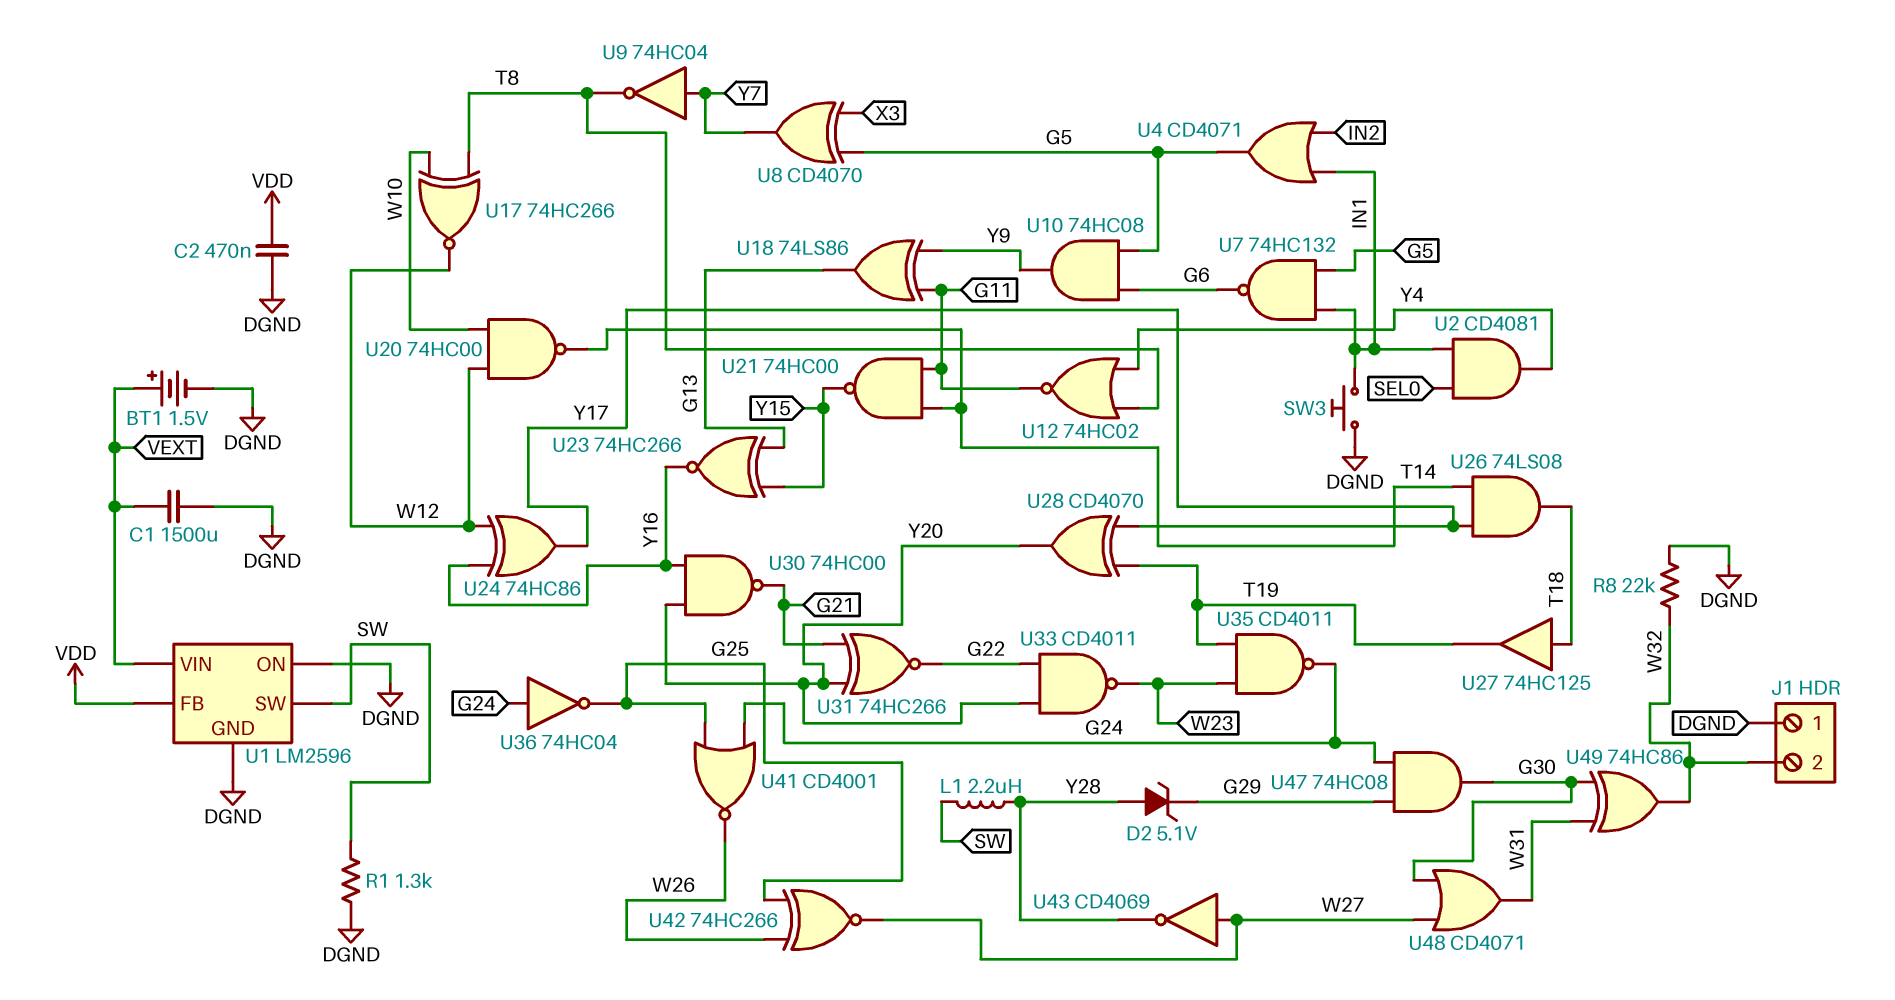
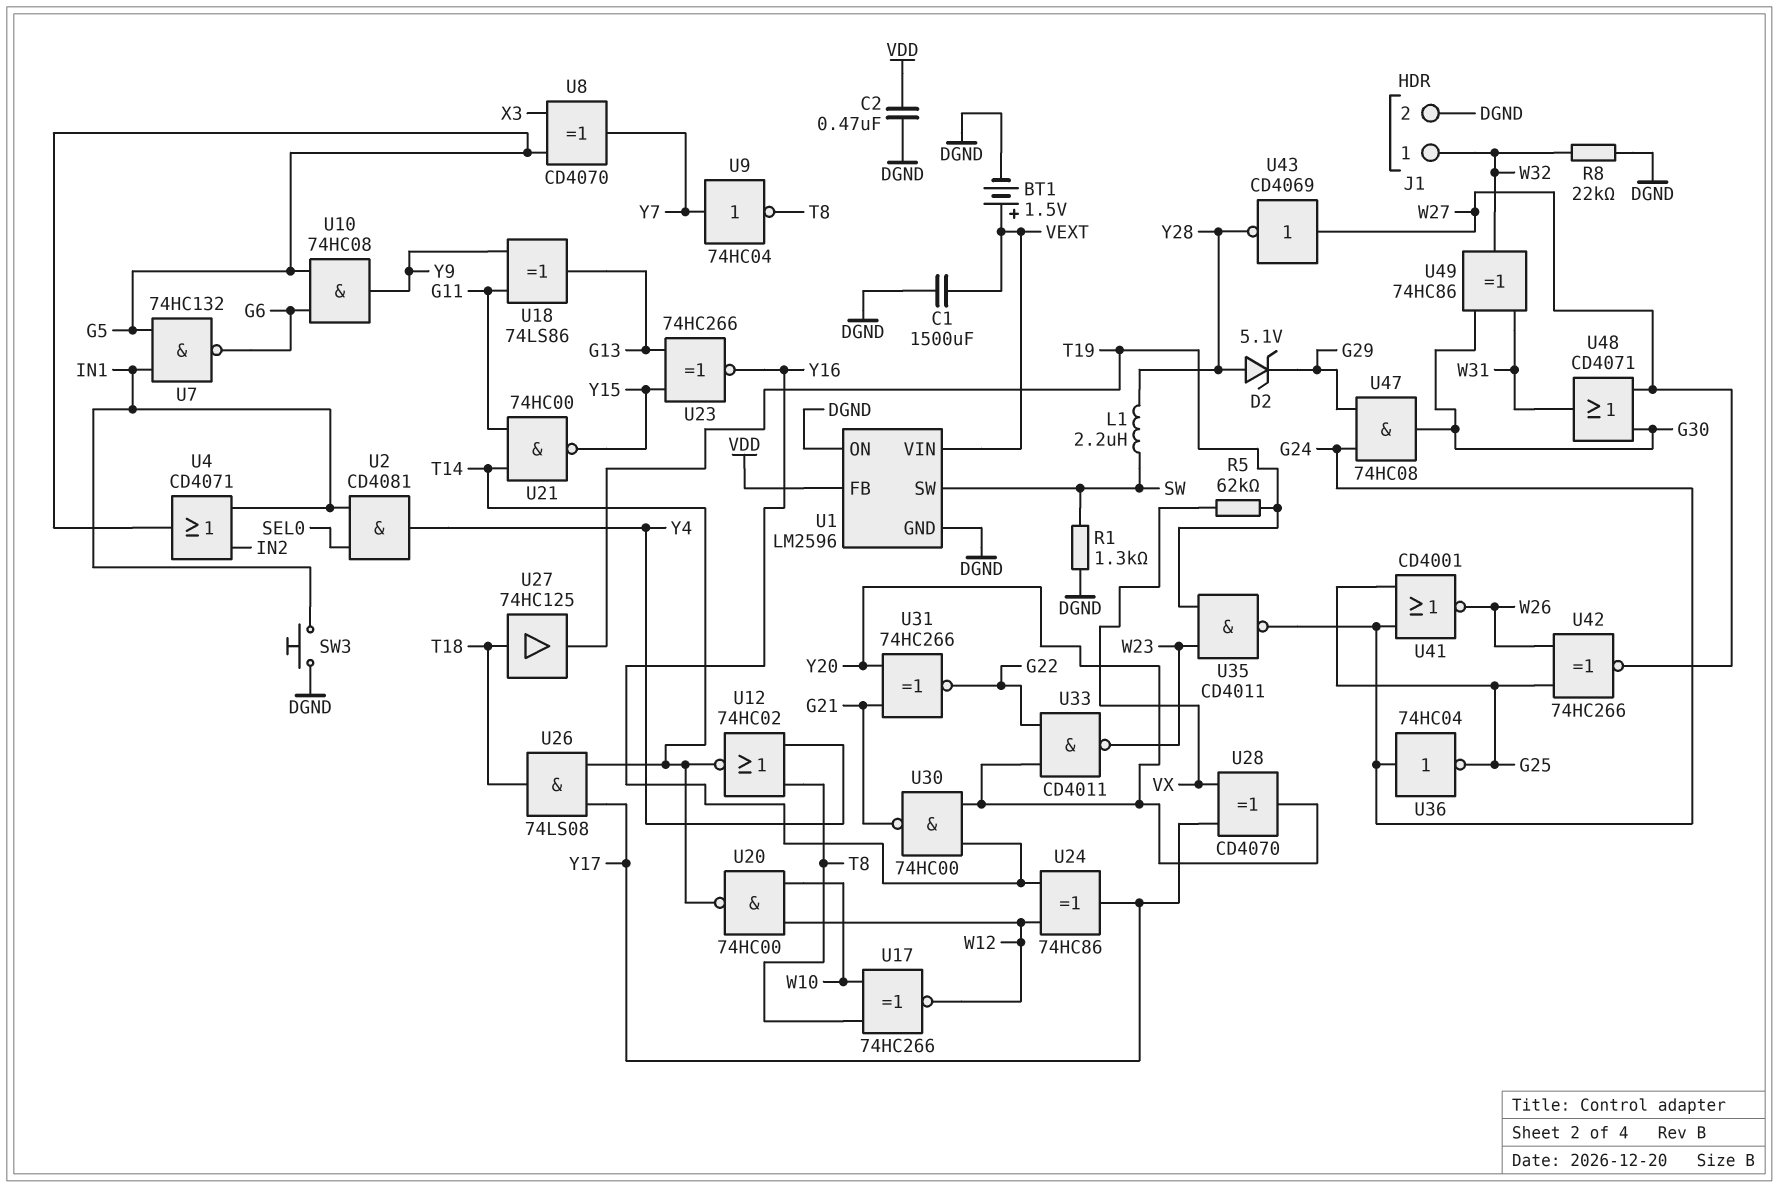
J1 pin 1: DGND -> W32
J1 pin 2: W32 -> DGND
R5: none -> 62k (T19, VX)
U12: NOR 74HC02 (in T8, in Y4, out G11) -> NOR 74HC02 (in T8, in Y4, out T14)
U28: XOR CD4070 (in T19, in Y17, out Y20) -> XOR CD4070 (in VX, in Y17, out Y20)

